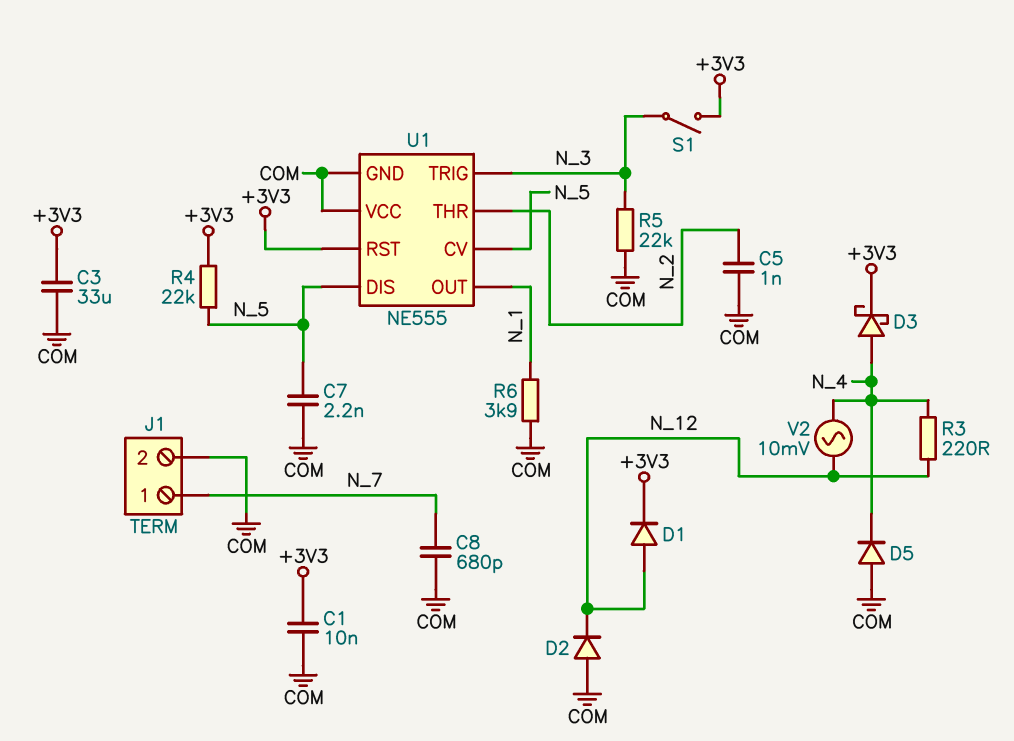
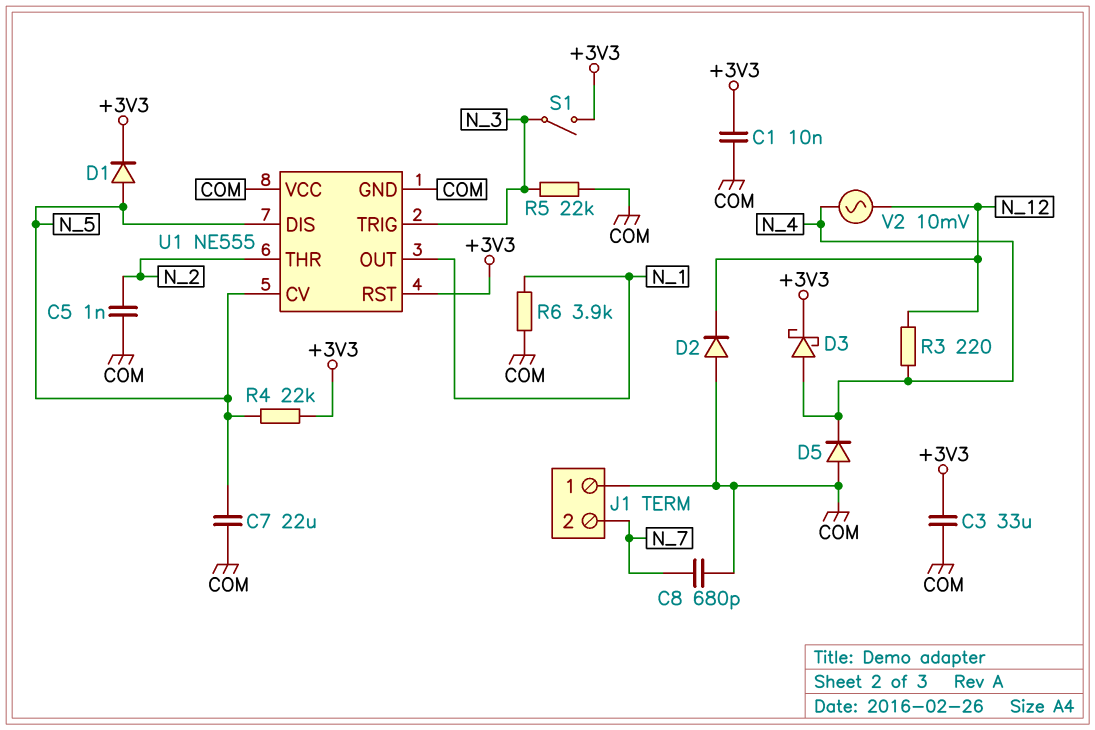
C7: 2.2nF (COM, N_5) -> 22uF (COM, N_5)
D1: diode (A N_12, K +3V3) -> diode (A N_5, K +3V3)
J1 pin 1: N_7 -> COM
J1 pin 2: COM -> N_7

